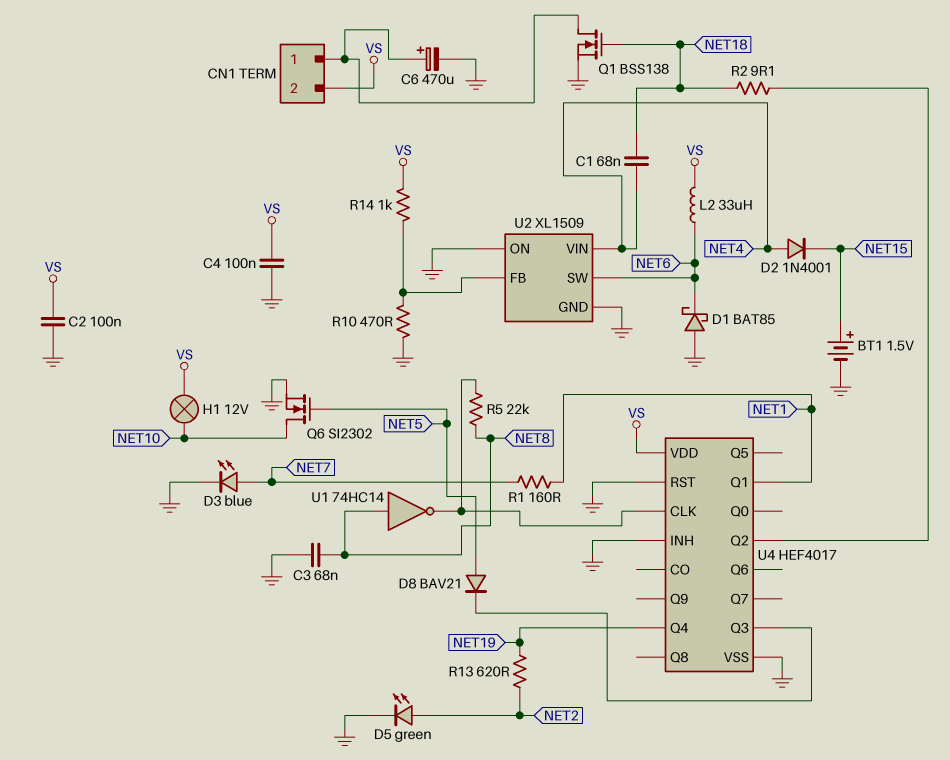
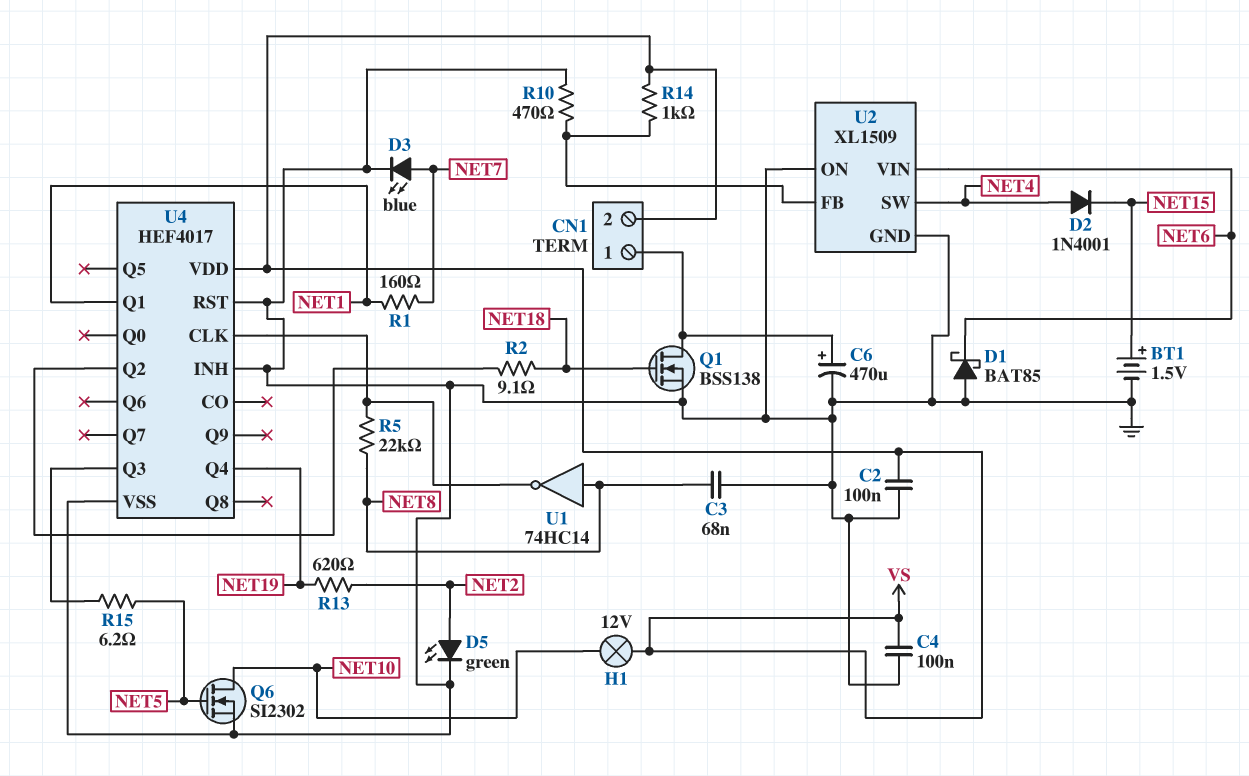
C1: 68nF (NET4, NET18) -> none
D8: diode BAV21 (A NET5, K U4/Q3) -> none
L2: 33uH (NET6, VS) -> none
R15: none -> 6.2 (NET5, U4/Q3)
U2 pin SW: NET6 -> NET4
U2 pin VIN: NET4 -> NET6

